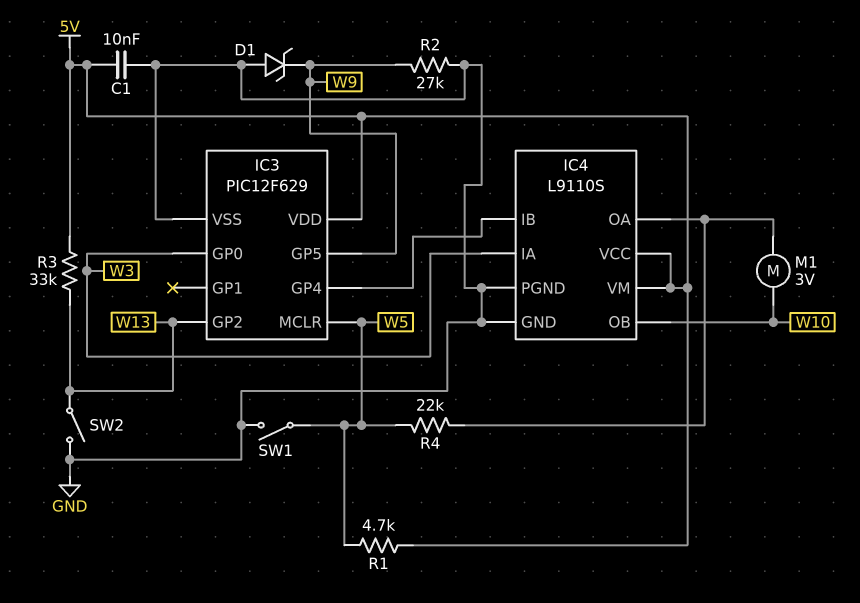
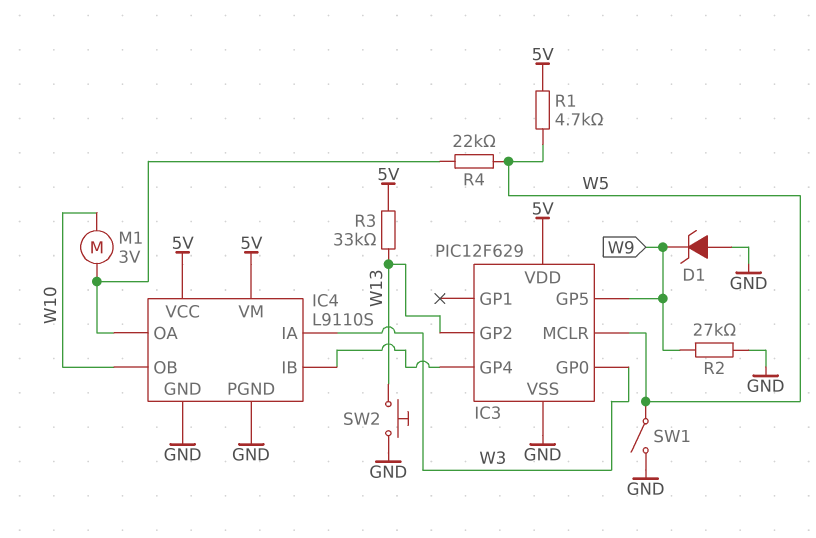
C1: 10nF (5V, GND) -> none
SW2: switch (GND, W13) -> button (GND, W13)

